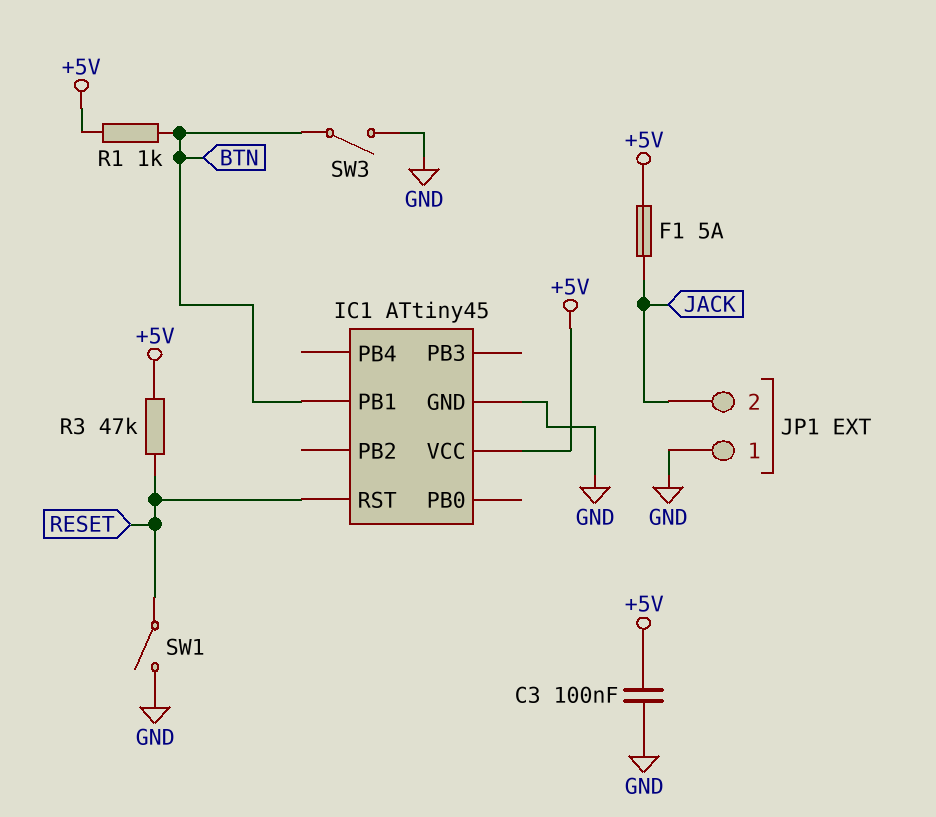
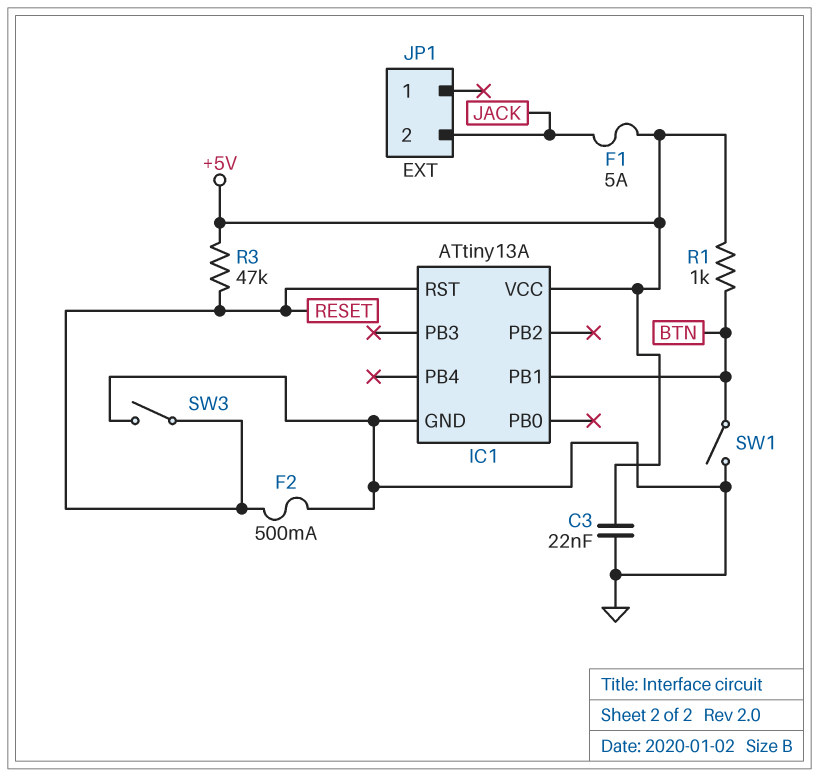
C3: 100nF (+5V, GND) -> 22nF (+5V, GND)
F2: none -> 500mA (GND, RESET)
IC1: ATtiny45 -> ATtiny13A
JP1 pin 1: GND -> none
SW1: switch (GND, RESET) -> switch (BTN, GND)
SW3: switch (BTN, GND) -> switch (GND, RESET)

